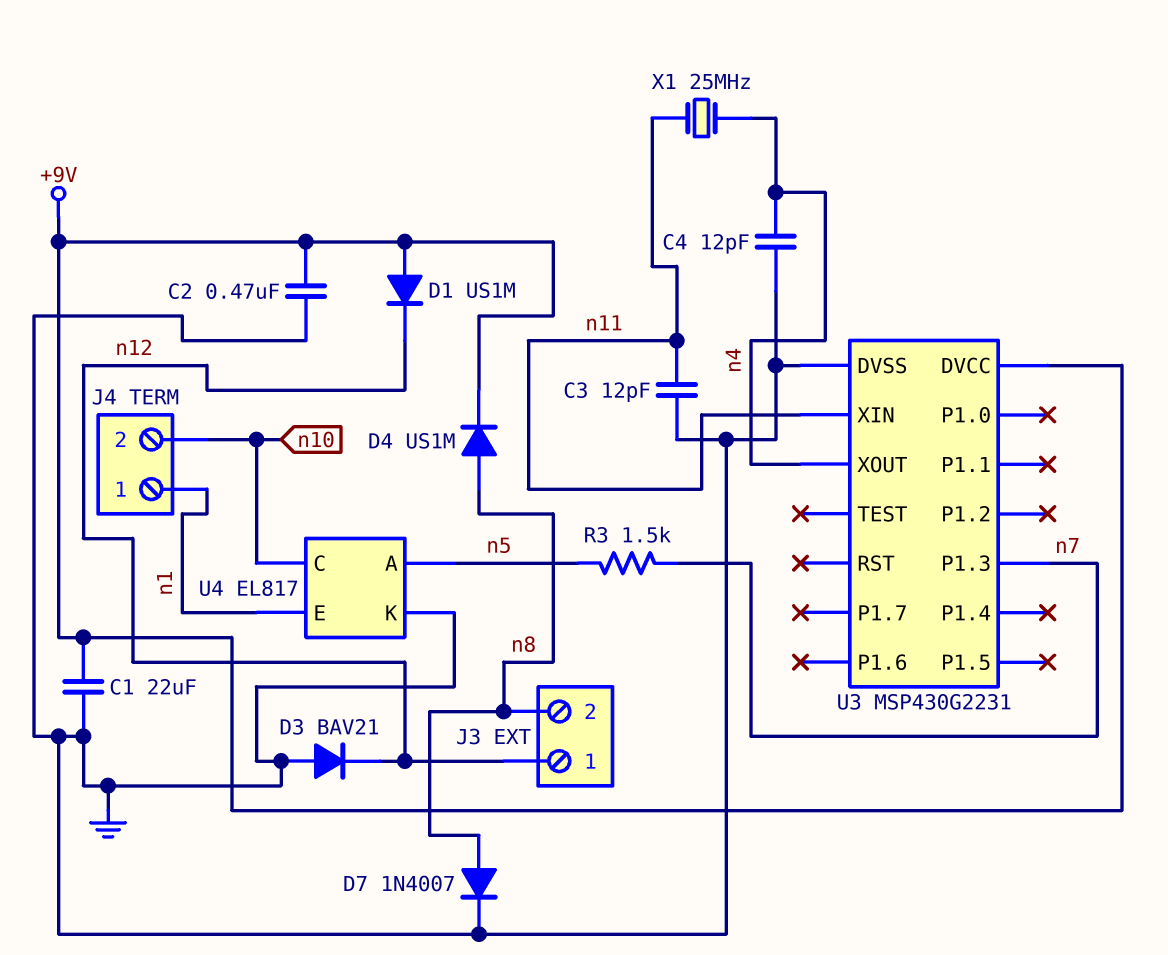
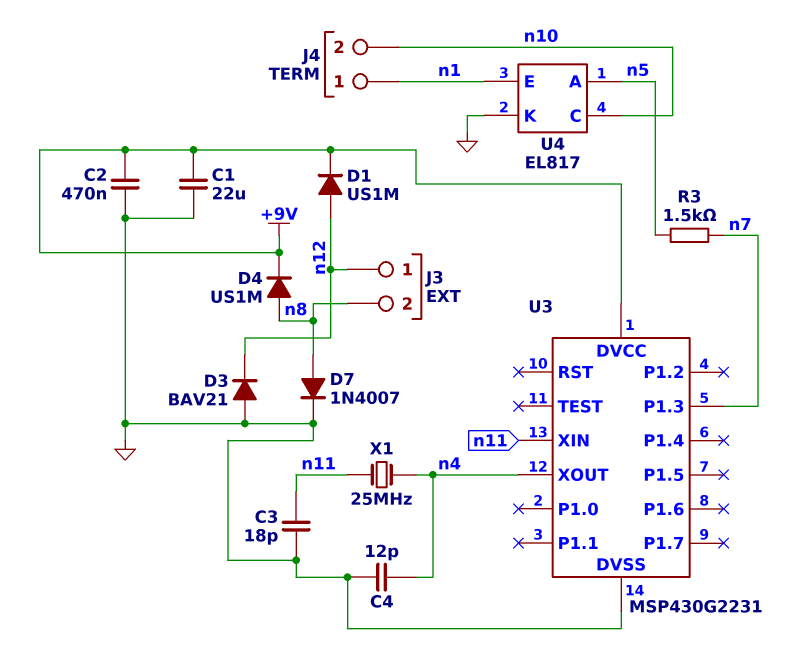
C3: 12pF (GND, n11) -> 18pF (GND, n11)
D1: diode US1M (A +9V, K n12) -> diode US1M (A n12, K +9V)

